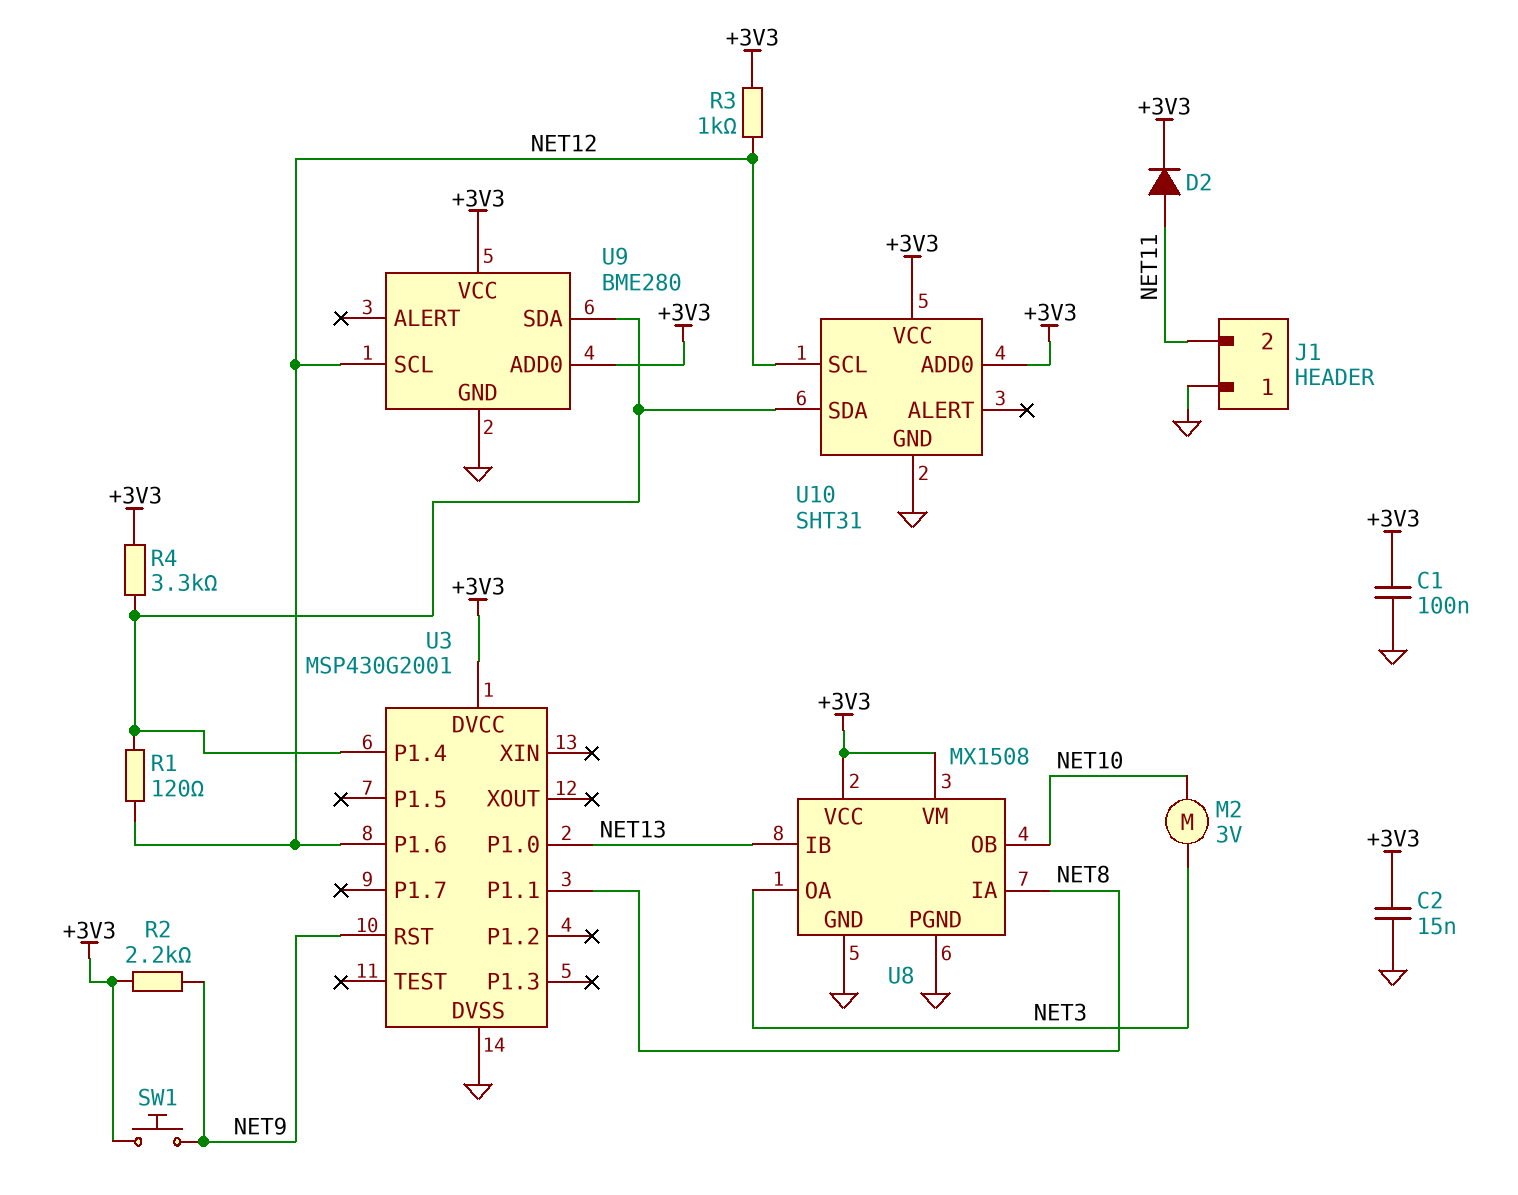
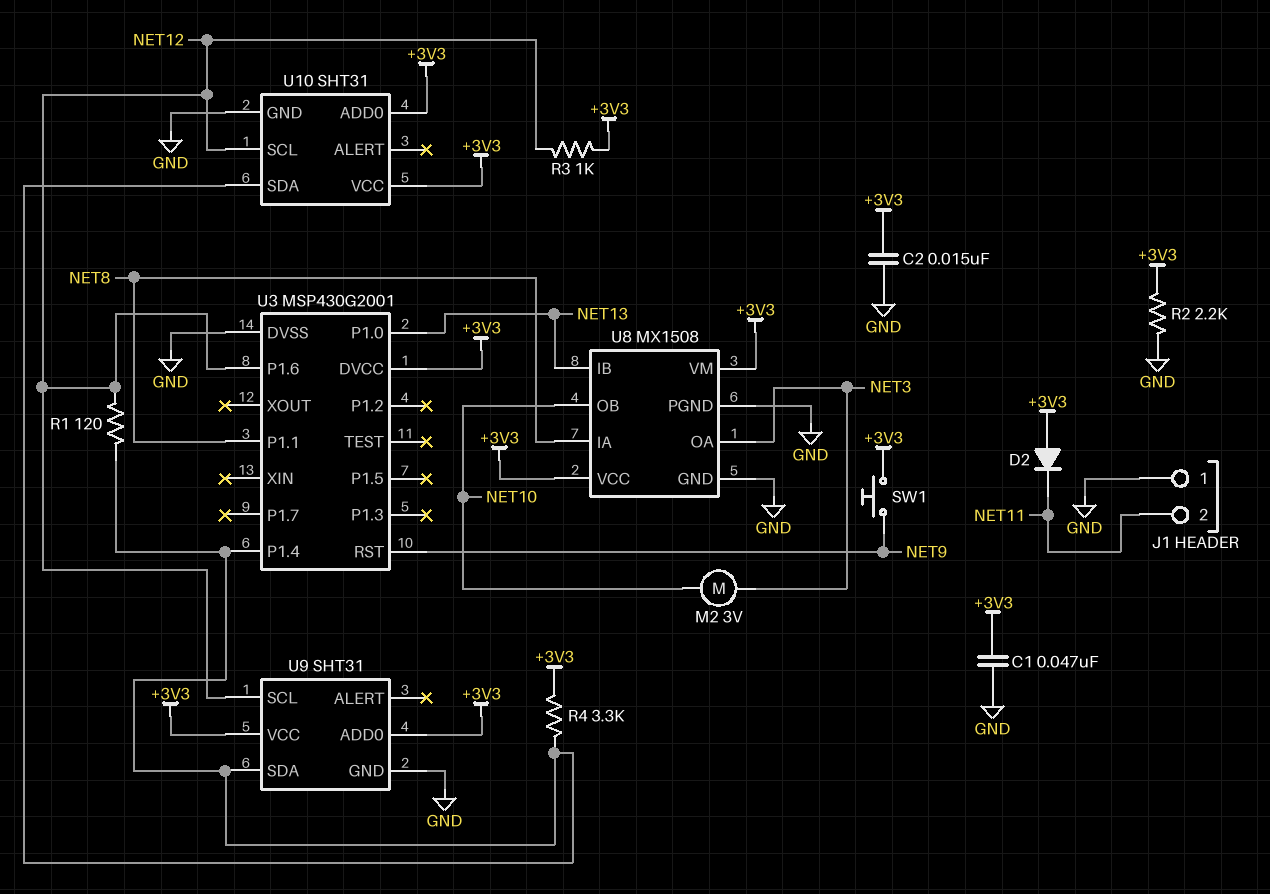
C1: 100nF (+3V3, GND) -> 47nF (+3V3, GND)
D2: diode (A NET11, K +3V3) -> diode (A +3V3, K NET11)
R2: 2.2k (+3V3, NET9) -> 2.2k (+3V3, GND)
U9: BME280 -> SHT31

